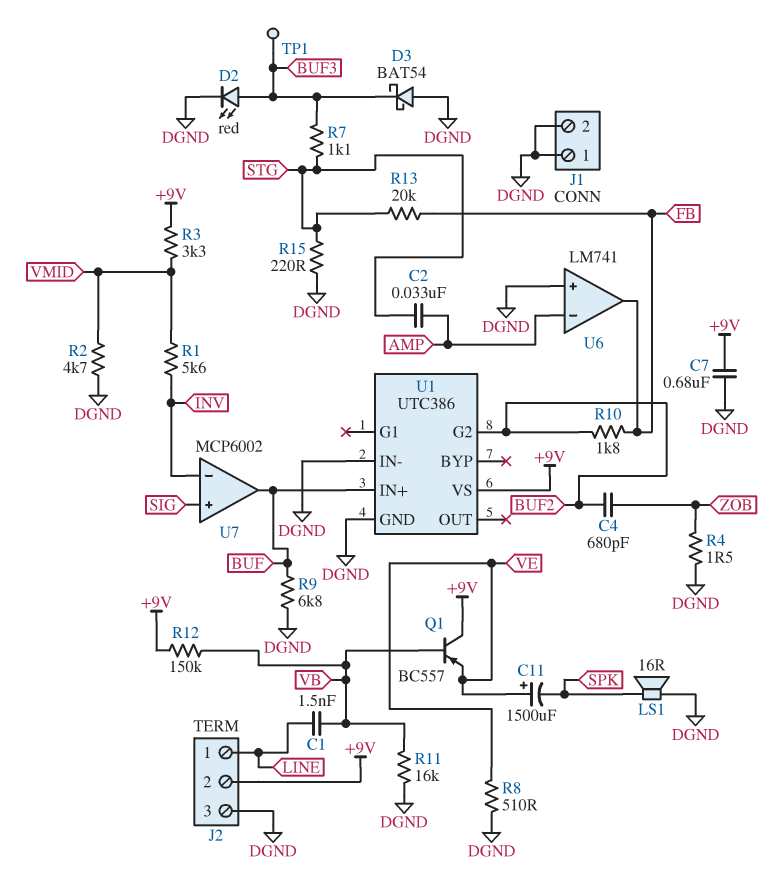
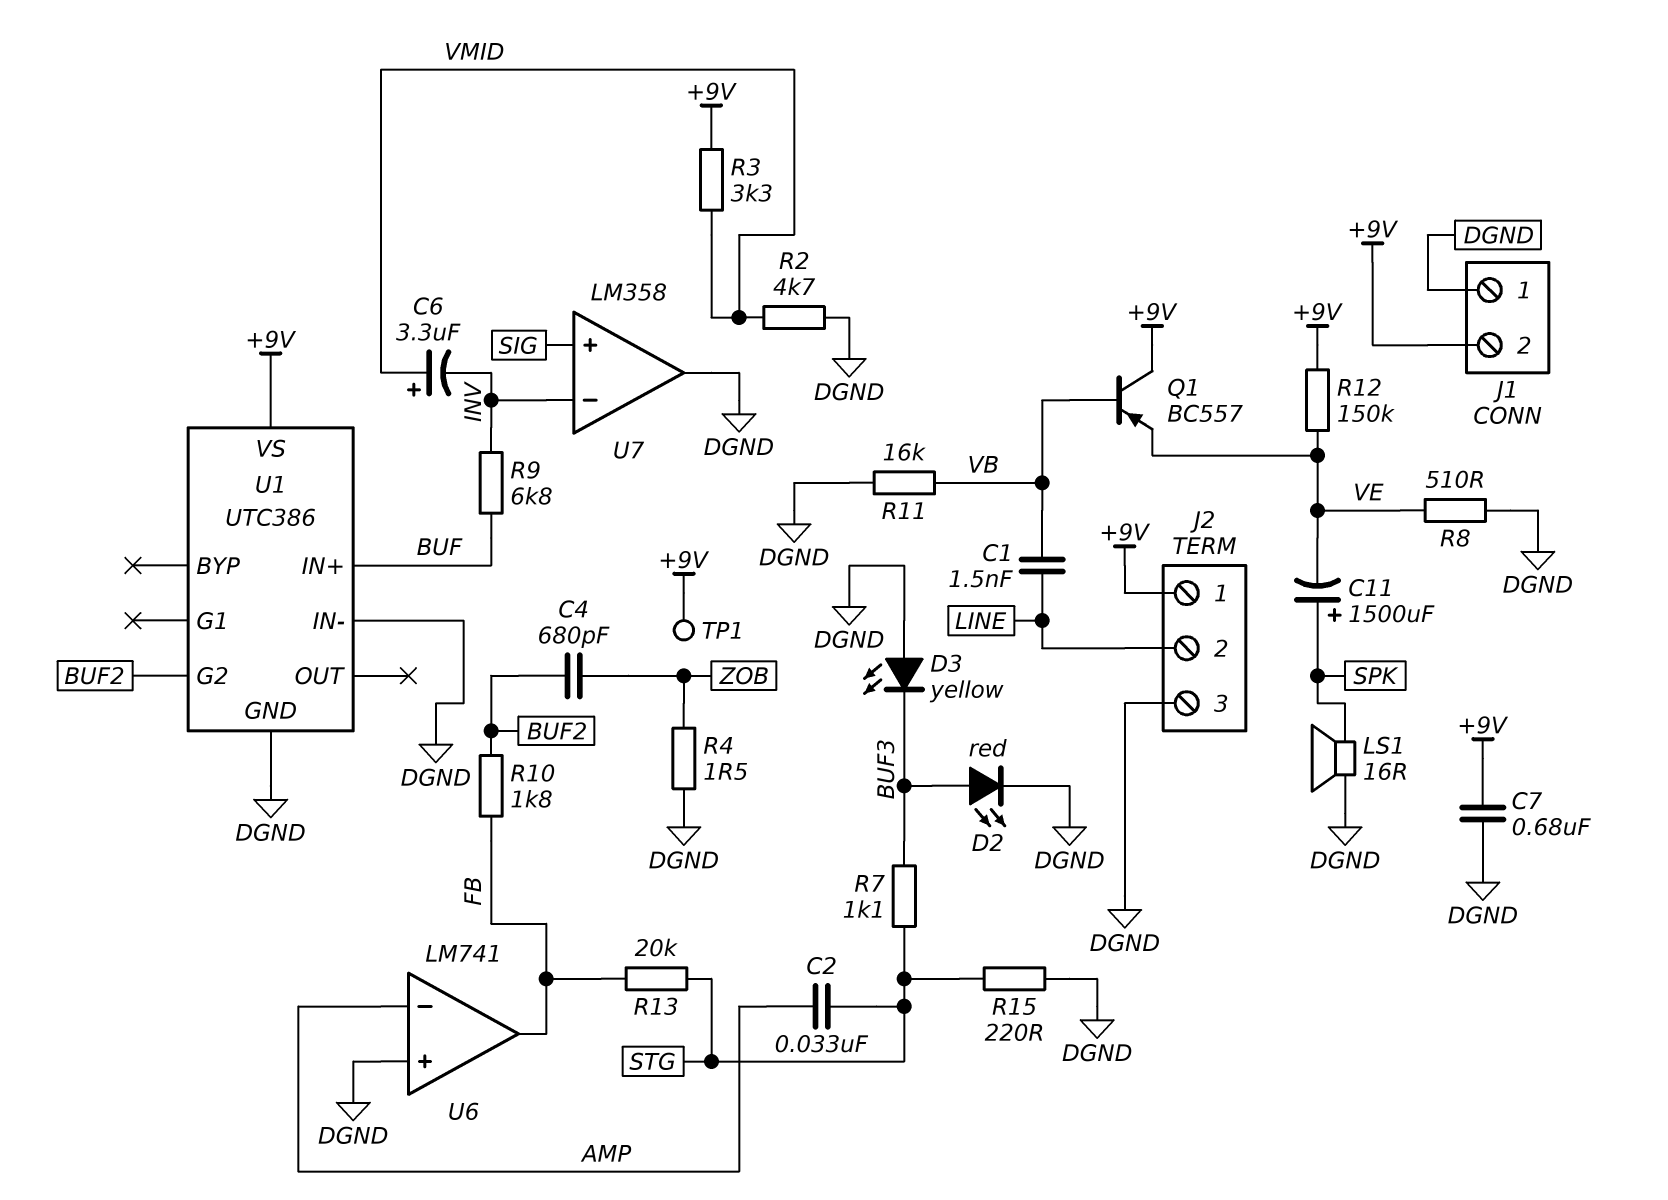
C6: none -> 3.3uF (plus VMID, minus INV)
C11: 1500uF (plus VE, minus SPK) -> 1500uF (plus SPK, minus VE)
D3: schottky BAT54 (A DGND, K BUF3) -> LED yellow (A DGND, K BUF3)
J1 pin 2: DGND -> +9V
J2 pin 1: LINE -> +9V
J2 pin 2: +9V -> LINE
R1: 5.6k (INV, VMID) -> none
R9: 6.8k (BUF, DGND) -> 6.8k (BUF, INV)
R12: 150k (+9V, VB) -> 150k (+9V, VE)
TP1: test point (BUF3) -> test point (+9V)
U7: MCP6002 -> LM358
U7 pin out: BUF -> DGND

